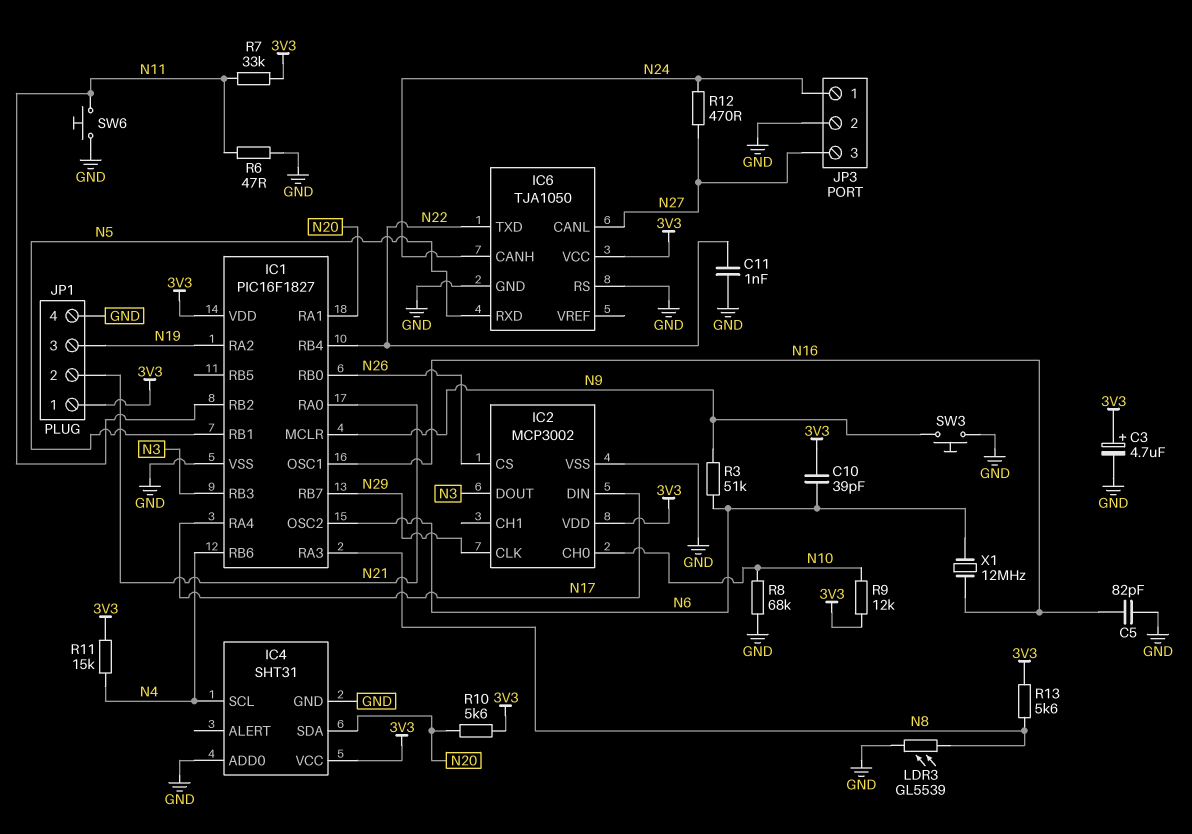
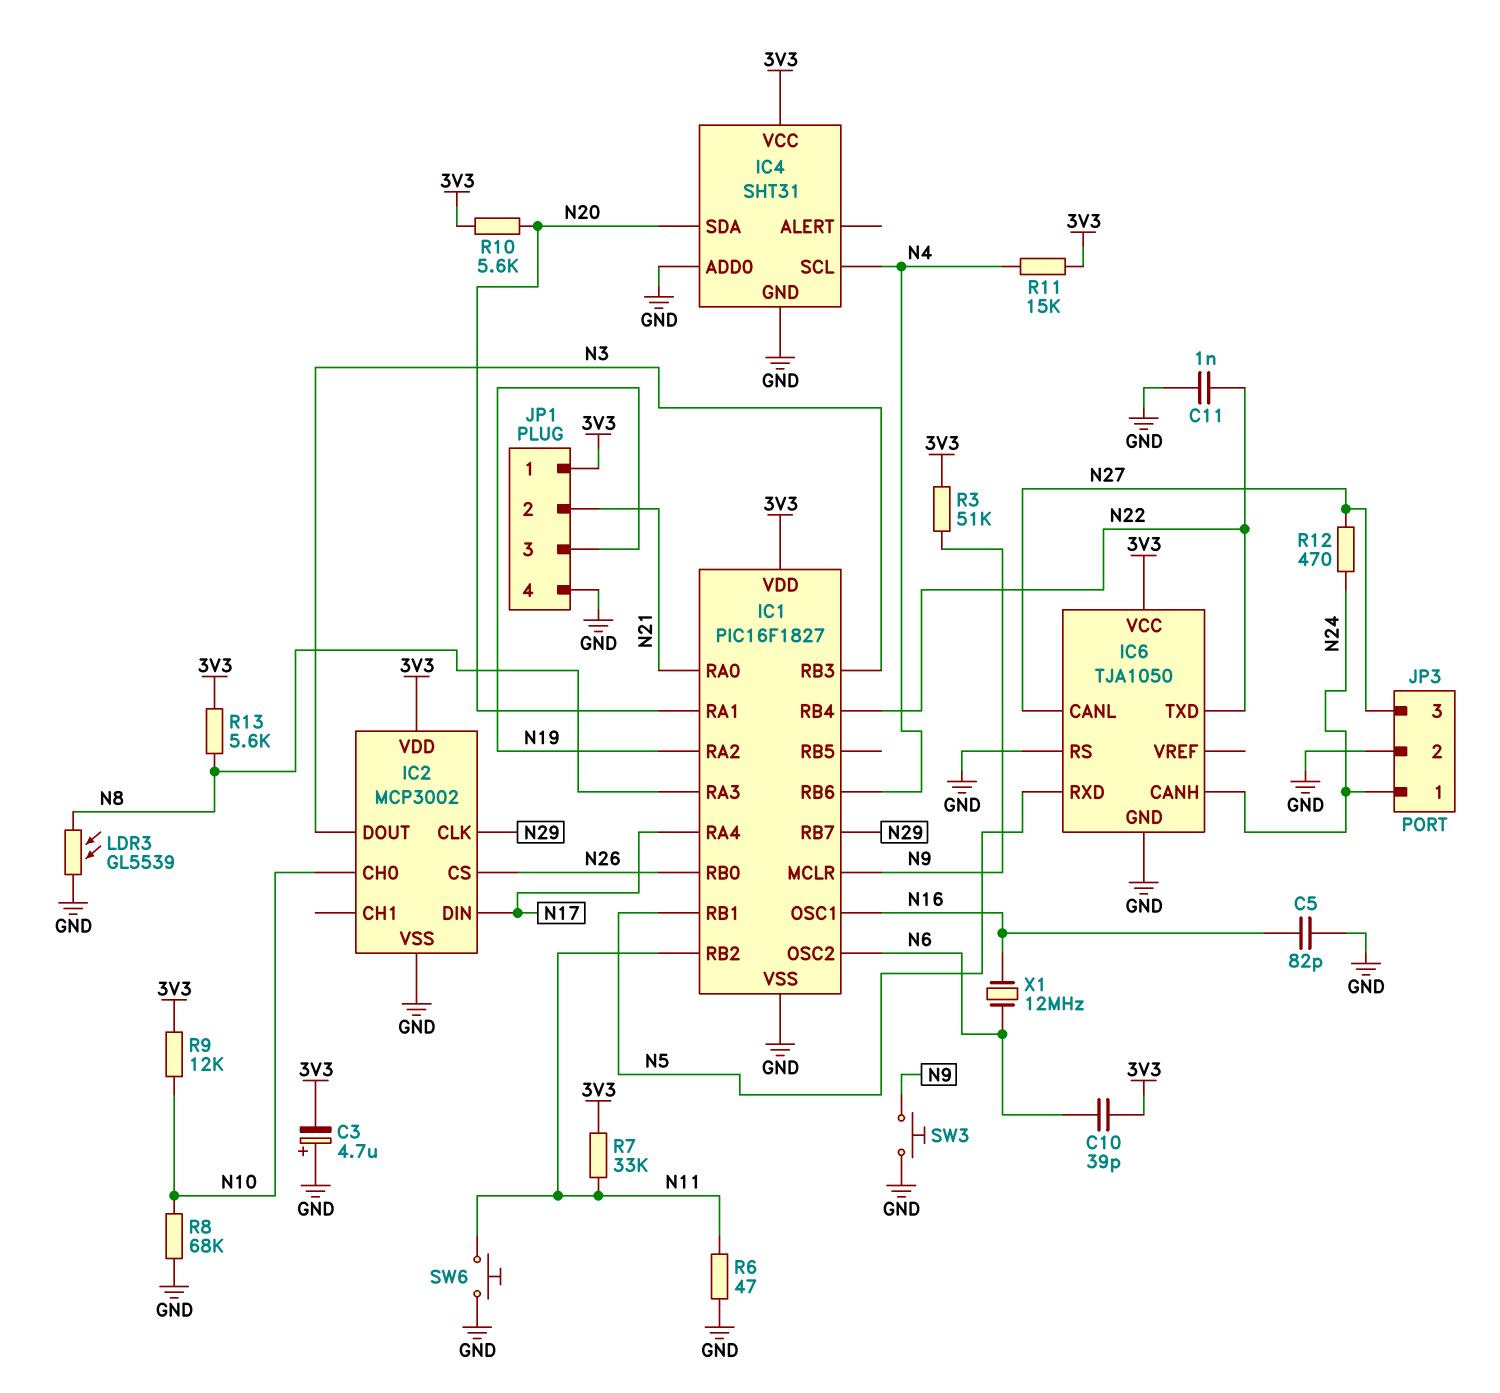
C3: 4.7uF (plus 3V3, minus GND) -> 4.7uF (plus GND, minus 3V3)
R3: 51k (N6, N9) -> 51k (3V3, N9)

